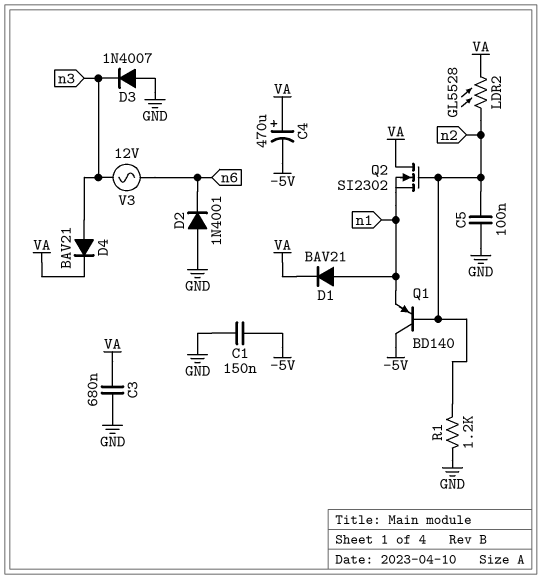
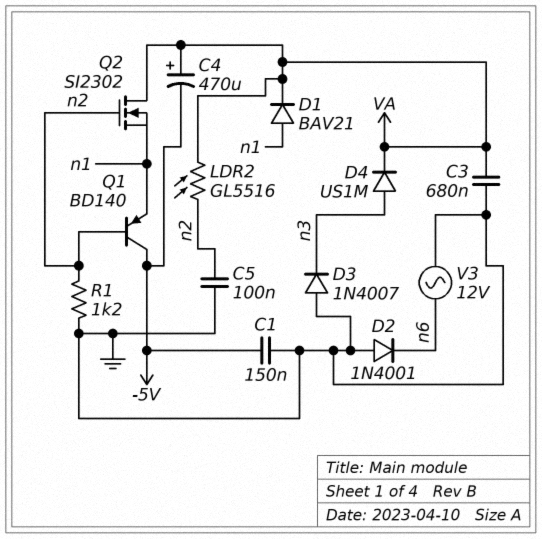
D4: diode BAV21 (A n3, K VA) -> diode US1M (A n3, K VA)
LDR2: GL5528 (VA, n2) -> GL5516 (VA, n2)
V3: AC 12V (n3, n6) -> AC 12V (GND, n6)

